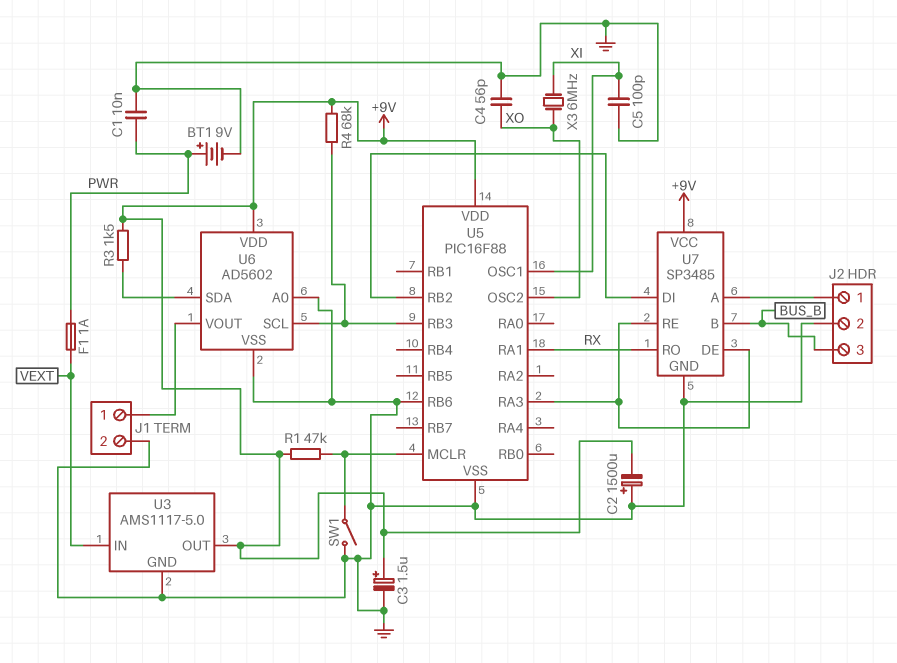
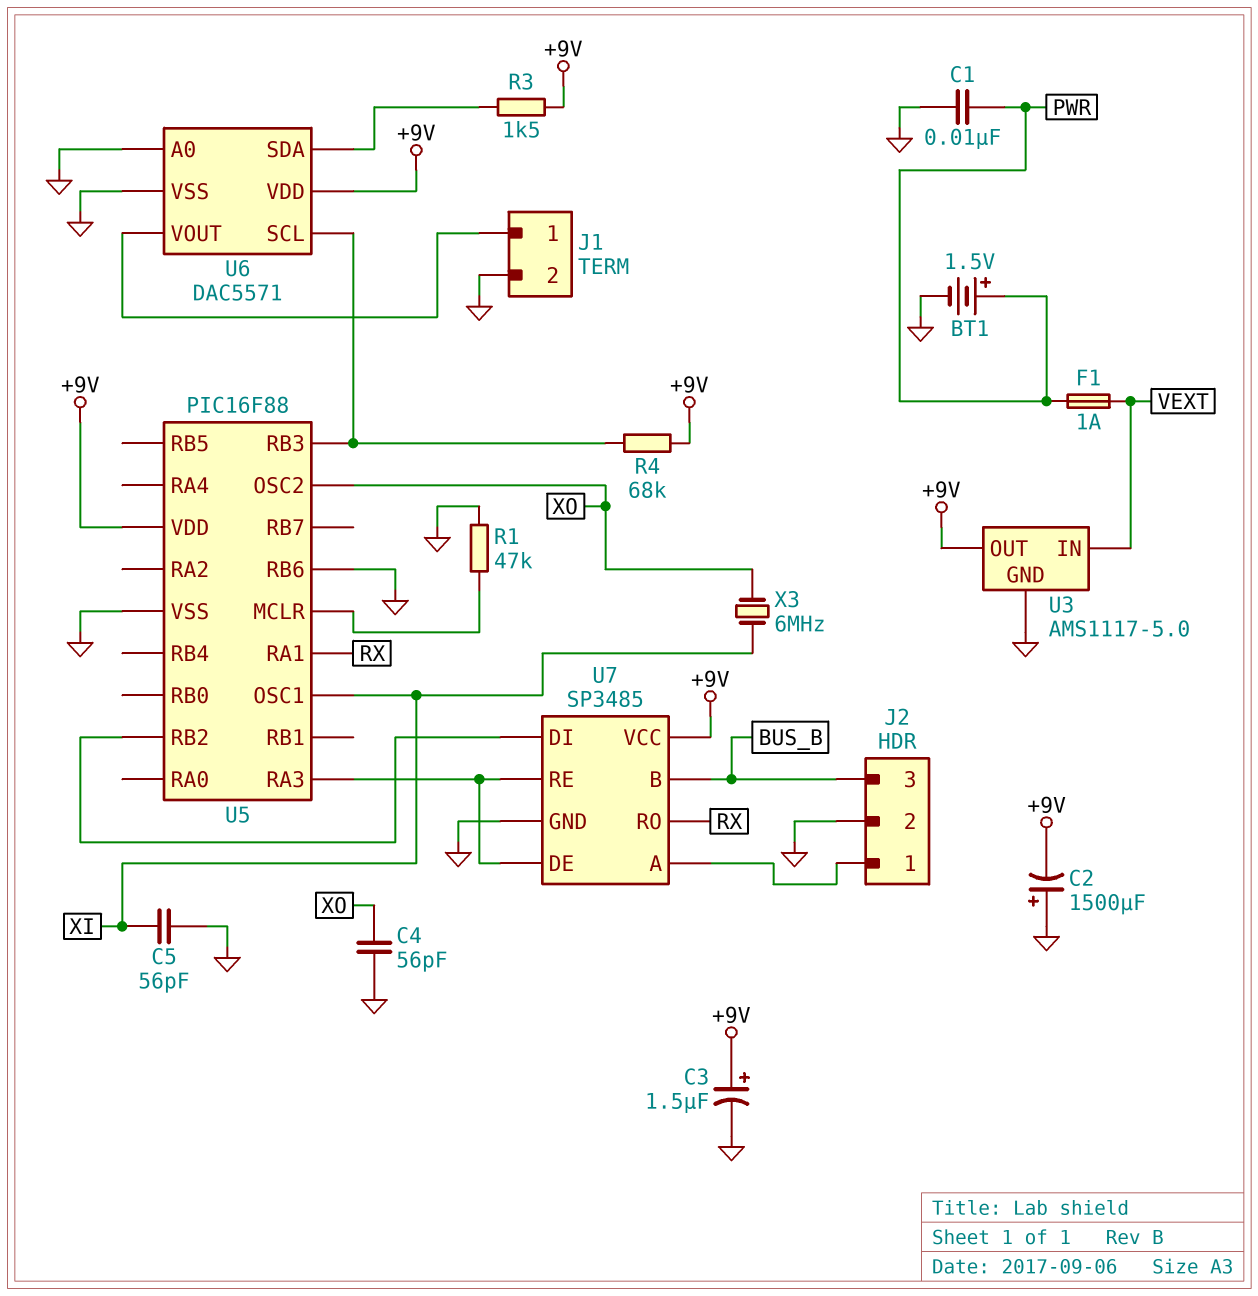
BT1: 9V (plus PWR, minus GND) -> 1.5V (plus PWR, minus GND)
C5: 100pF (GND, XI) -> 56pF (GND, XI)
R1: 47k (+9V, U5/MCLR) -> 47k (GND, U5/MCLR)
SW1: switch (GND, U5/MCLR) -> none
U6: AD5602 -> DAC5571

